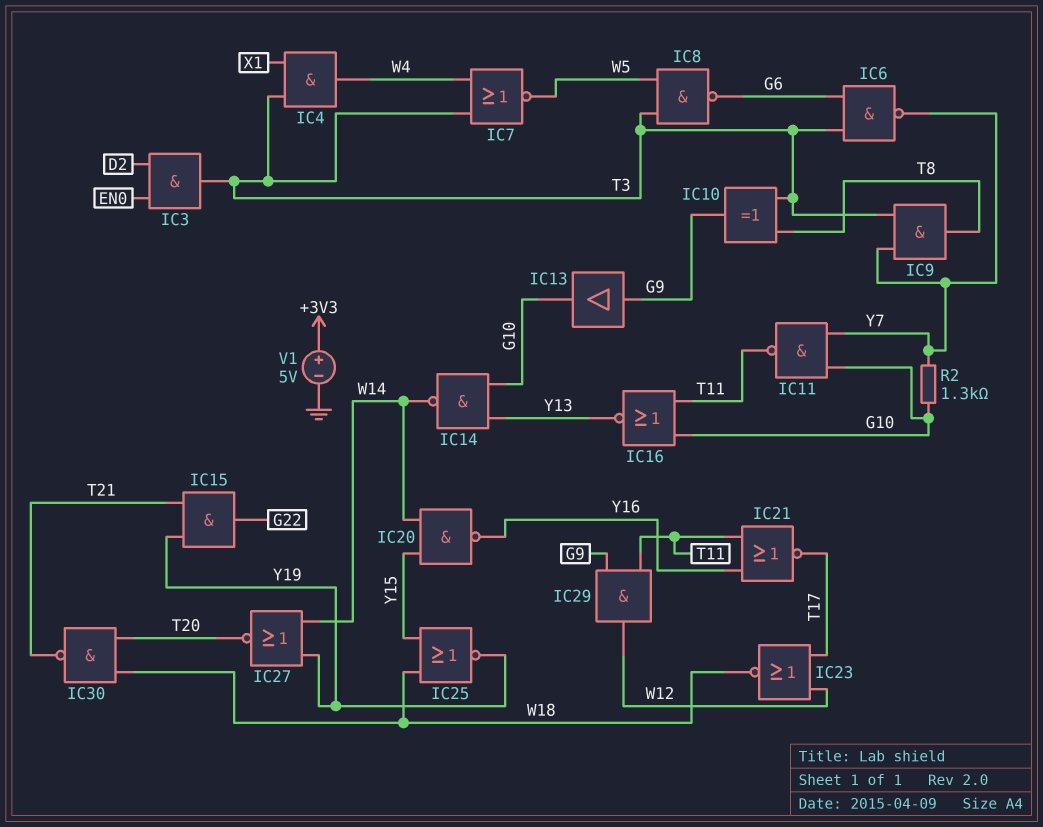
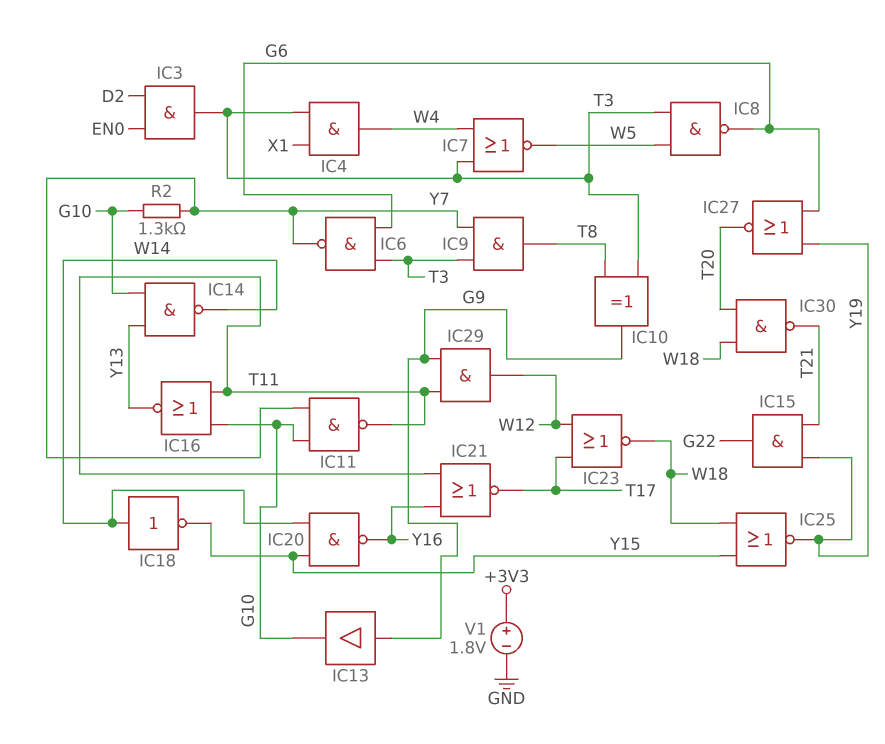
IC18: none -> NOT (in W14, out Y15)
IC27: NOR (in W14, in Y19, out T20) -> NOR (in G6, in Y19, out T20)
V1: 5V (plus +3V3, minus GND) -> 1.8V (plus +3V3, minus GND)

